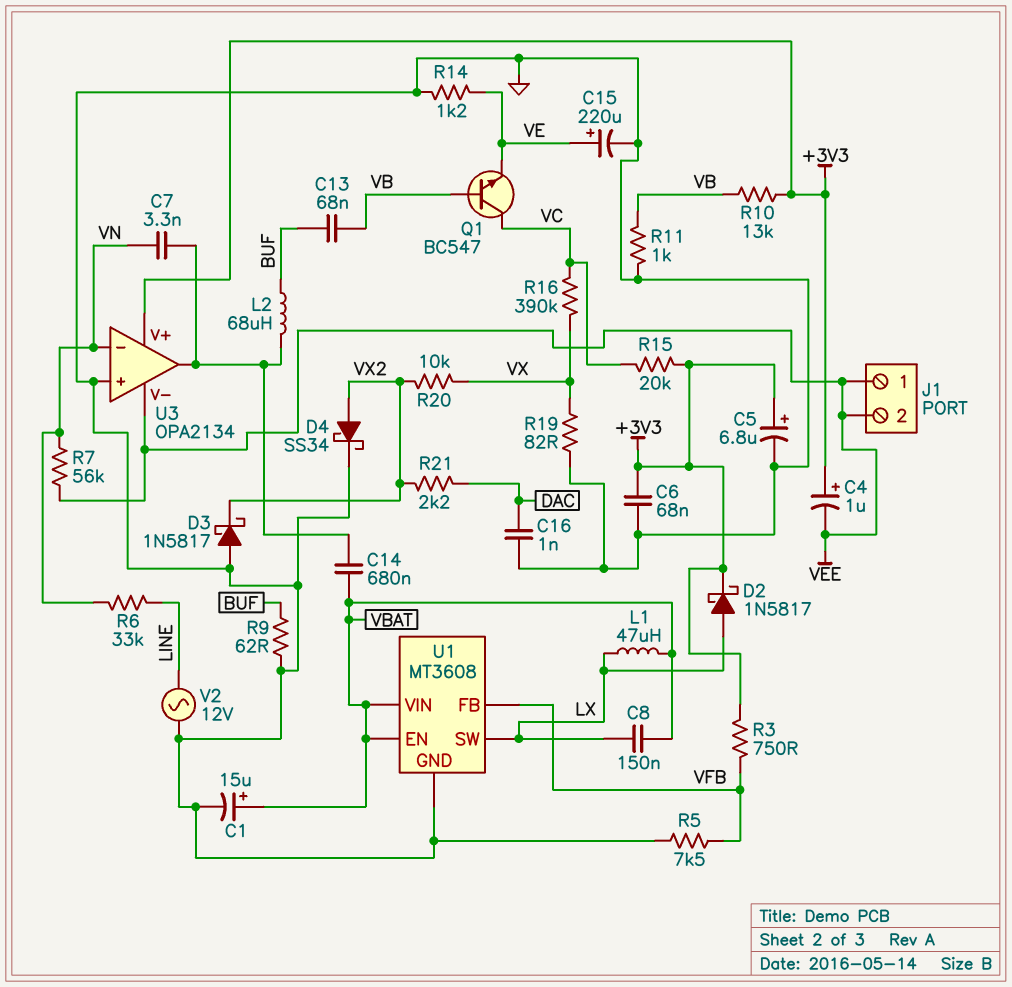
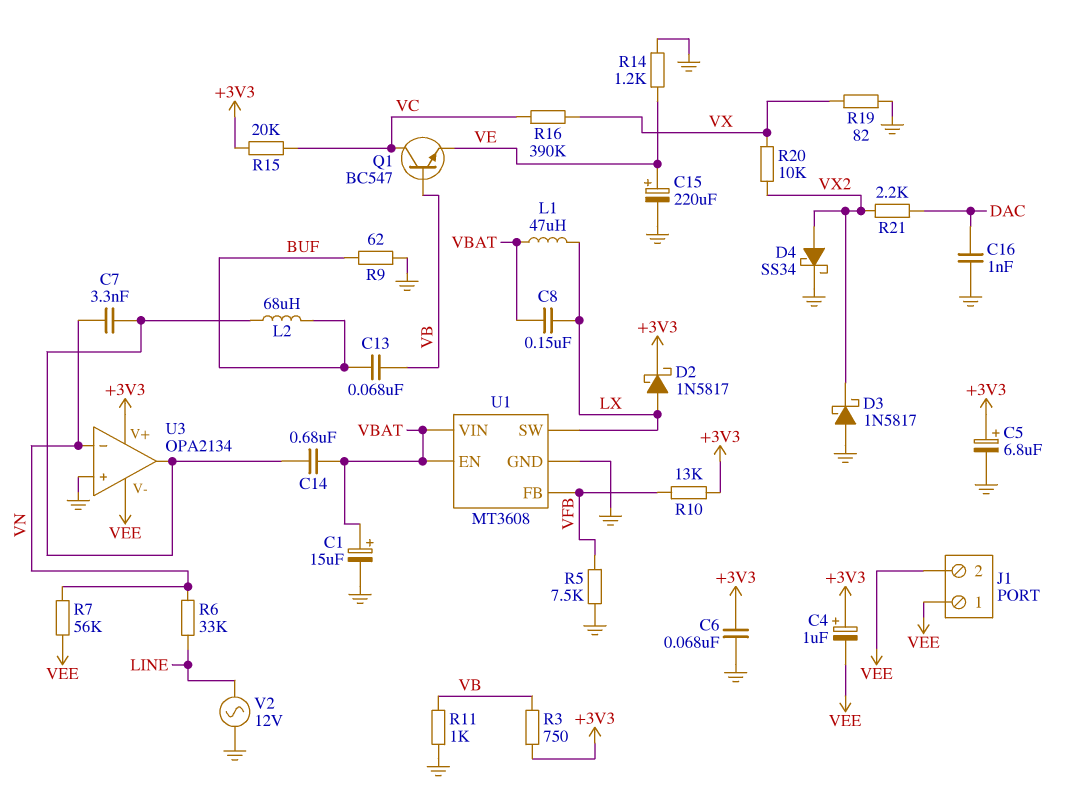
R3: 750 (+3V3, VFB) -> 750 (+3V3, VB)
R10: 13k (+3V3, VB) -> 13k (+3V3, VFB)

